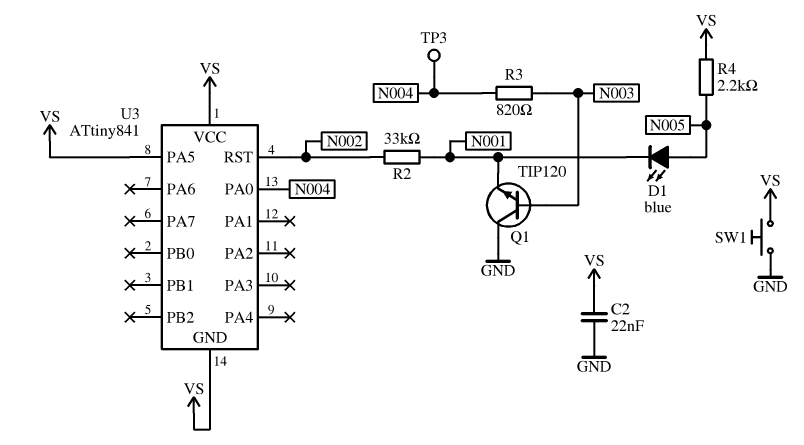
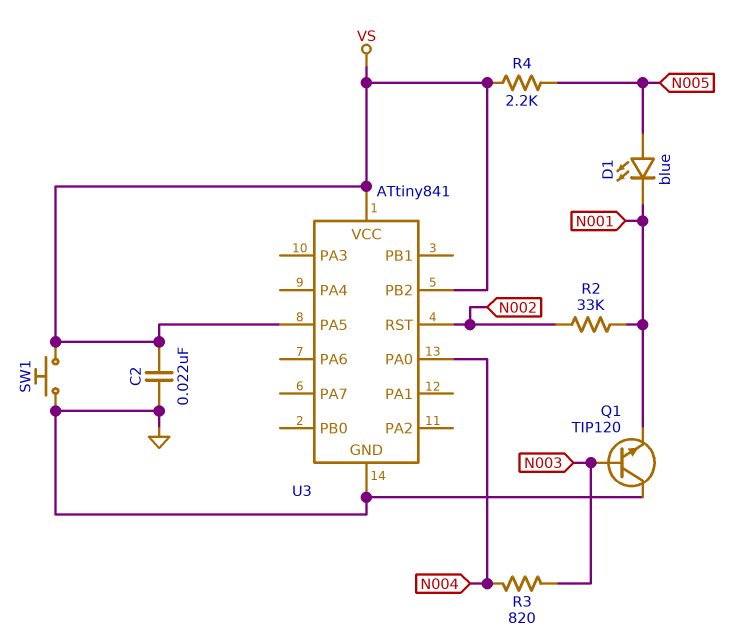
TP3: test point (N004) -> none
U3 pin GND: VS -> GND
U3 pin PB2: none -> VS

